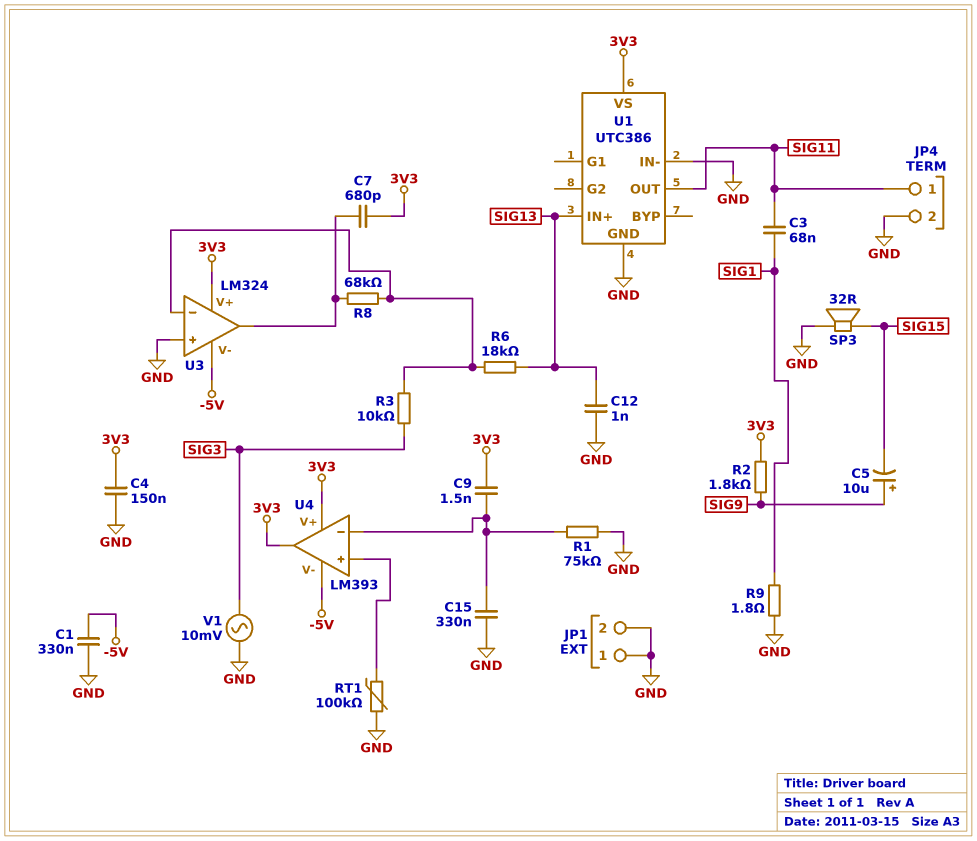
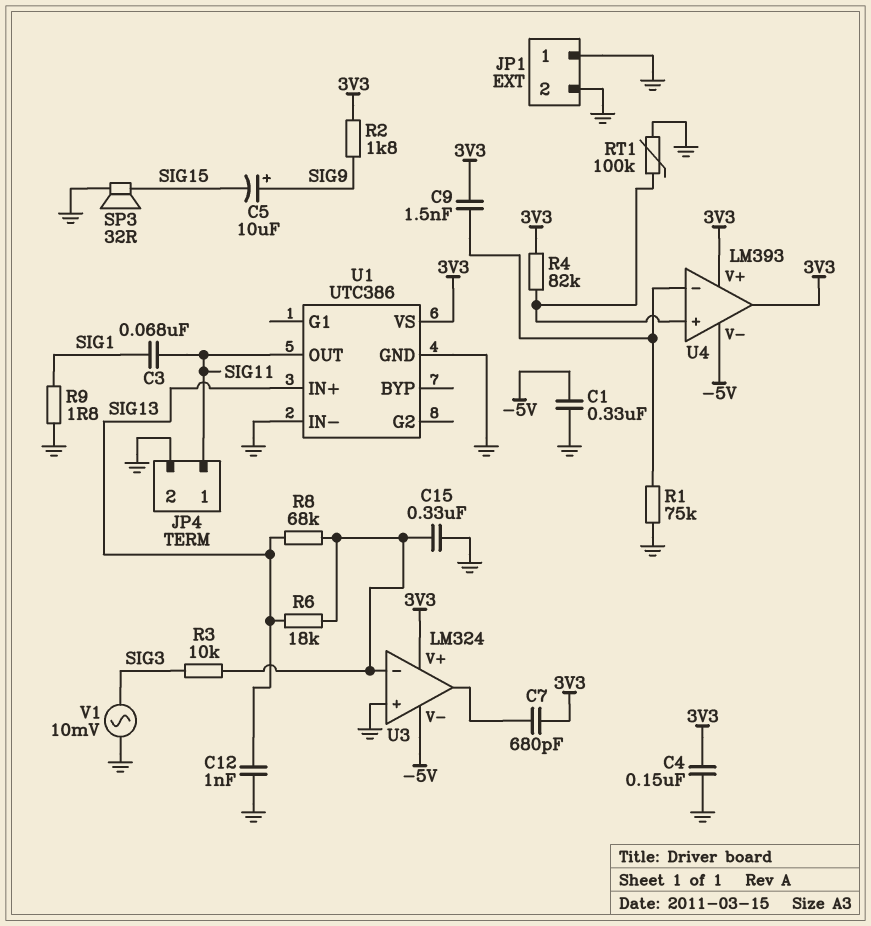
C15: 330nF (GND, U4/in-) -> 330nF (GND, U3/in-)
R4: none -> 82k (3V3, U4/in+)
R8: 68k (U3/in-, U3/out) -> 68k (SIG13, U3/in-)

